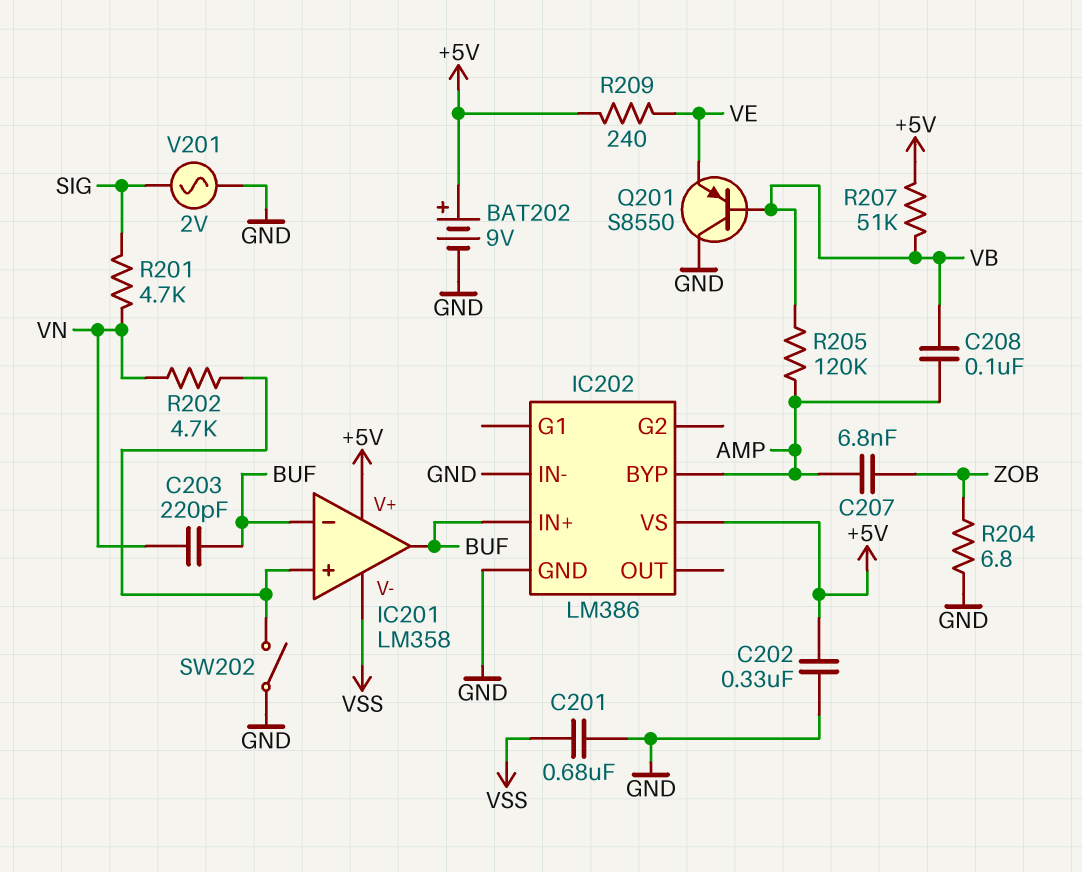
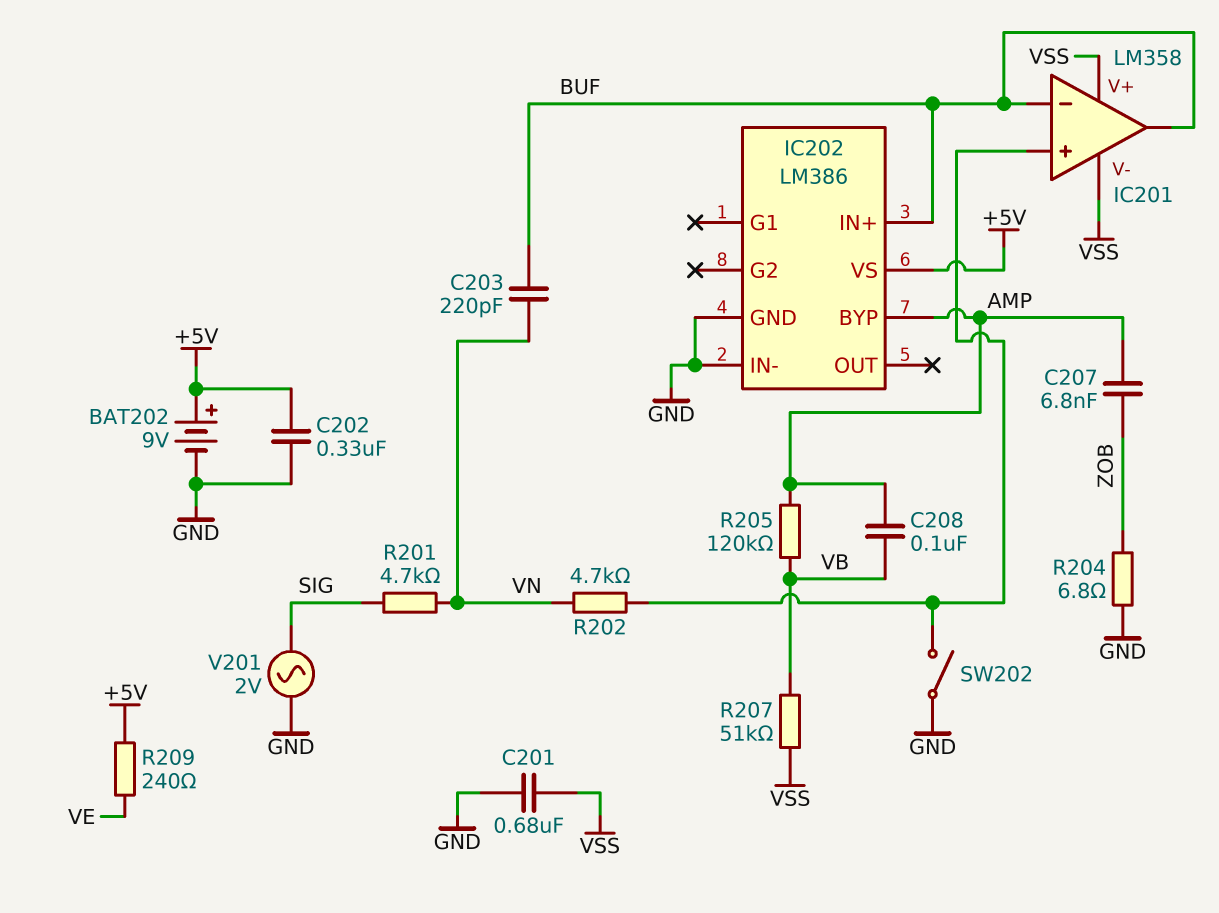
IC201 pin V+: +5V -> VSS
Q201: PNP S8550 (B VB, C GND, E VE) -> none
R207: 51k (+5V, VB) -> 51k (VB, VSS)

